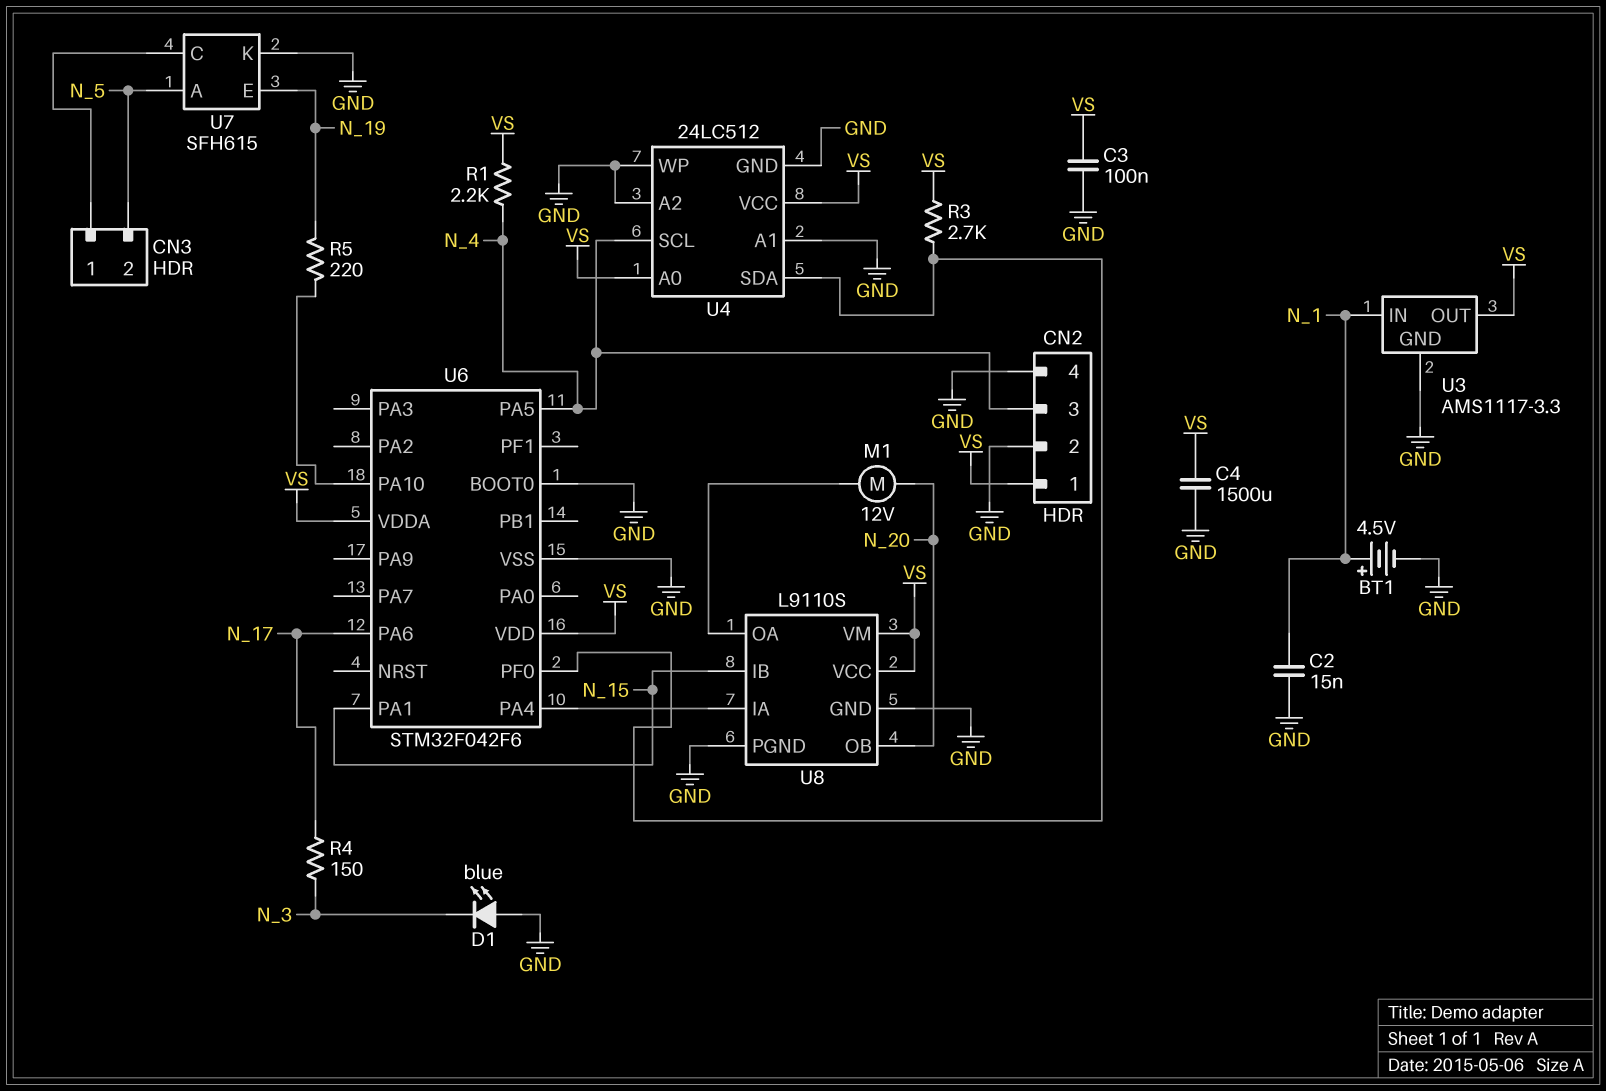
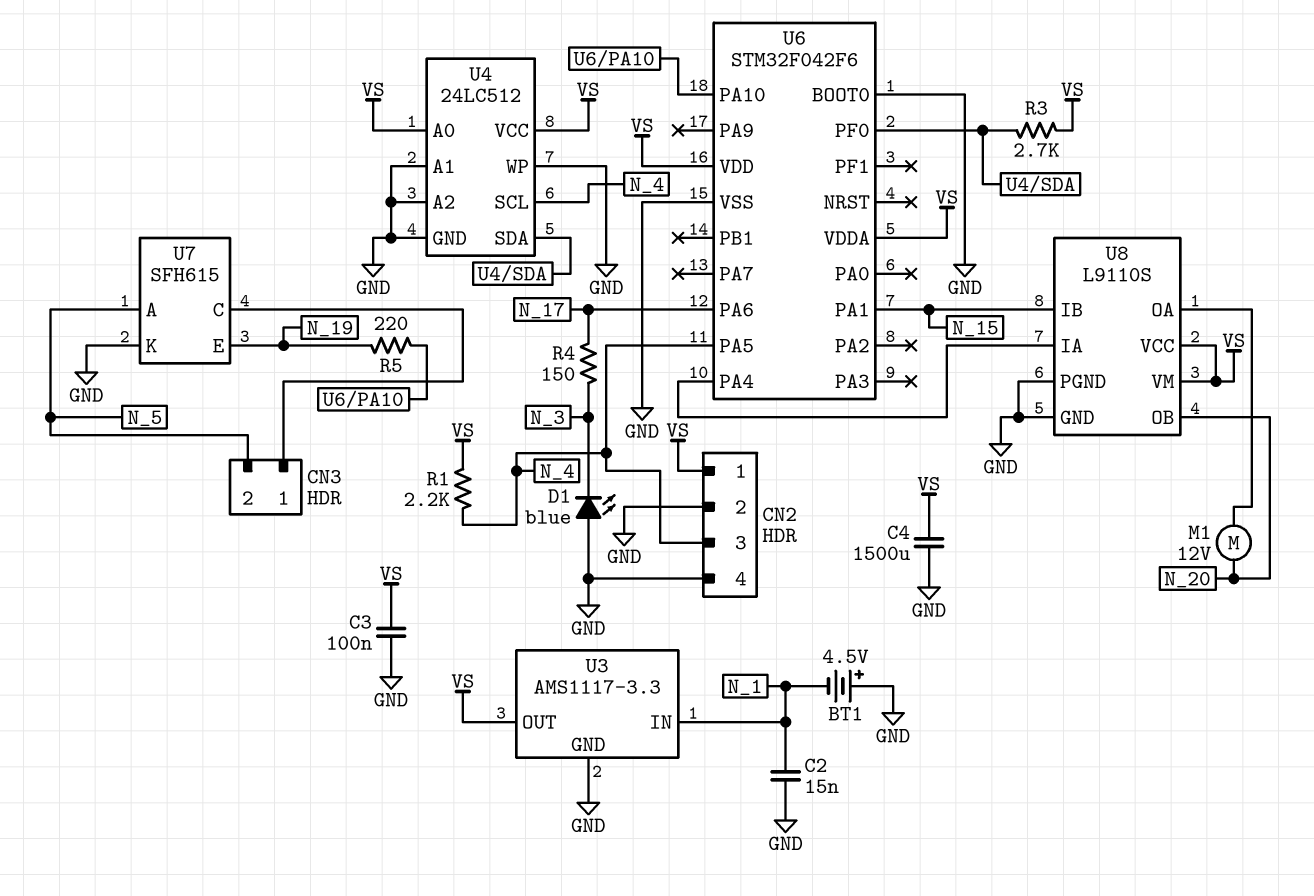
BT1: 4.5V (plus N_1, minus GND) -> 4.5V (plus GND, minus N_1)

